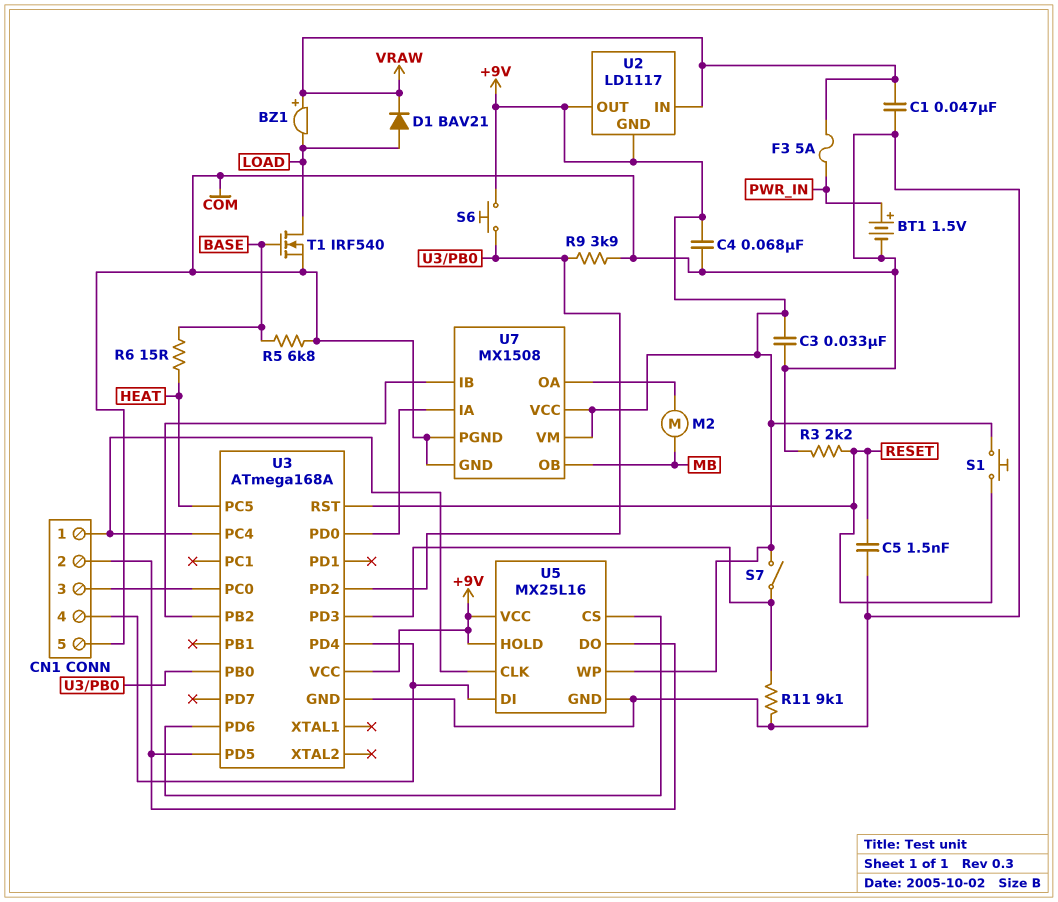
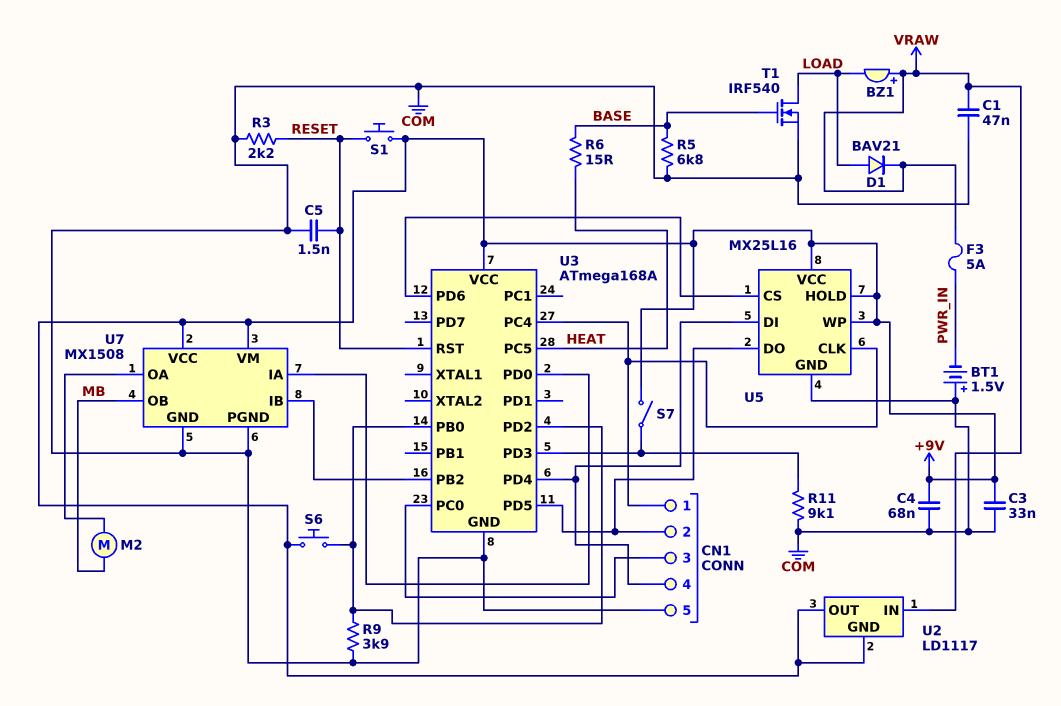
BT1: 1.5V (plus PWR_IN, minus COM) -> 1.5V (plus COM, minus PWR_IN)

